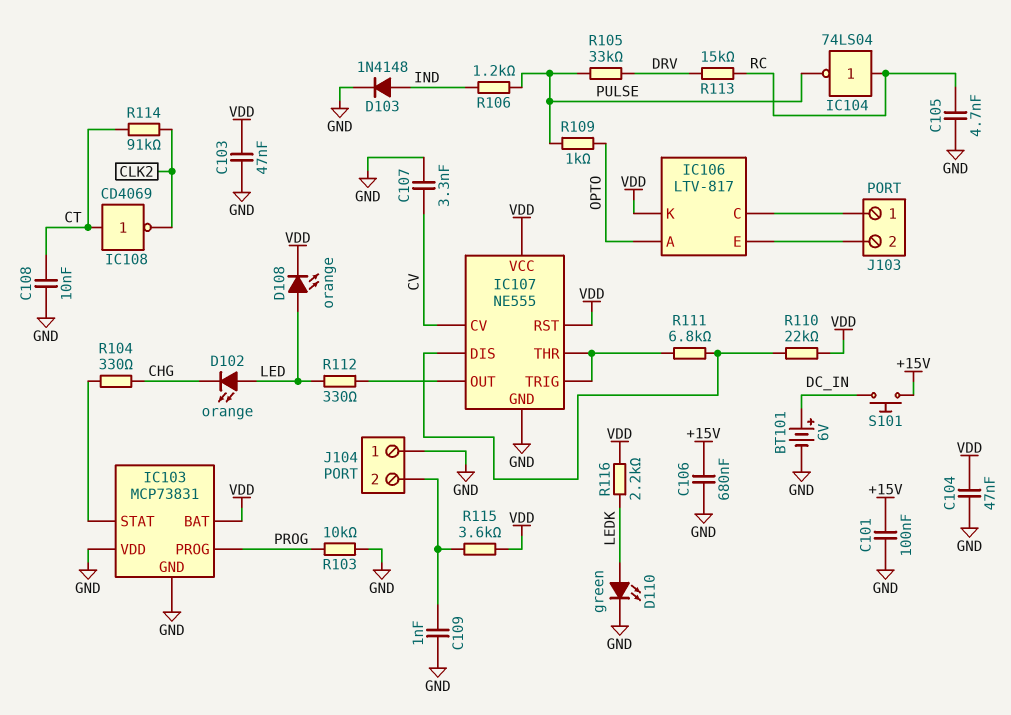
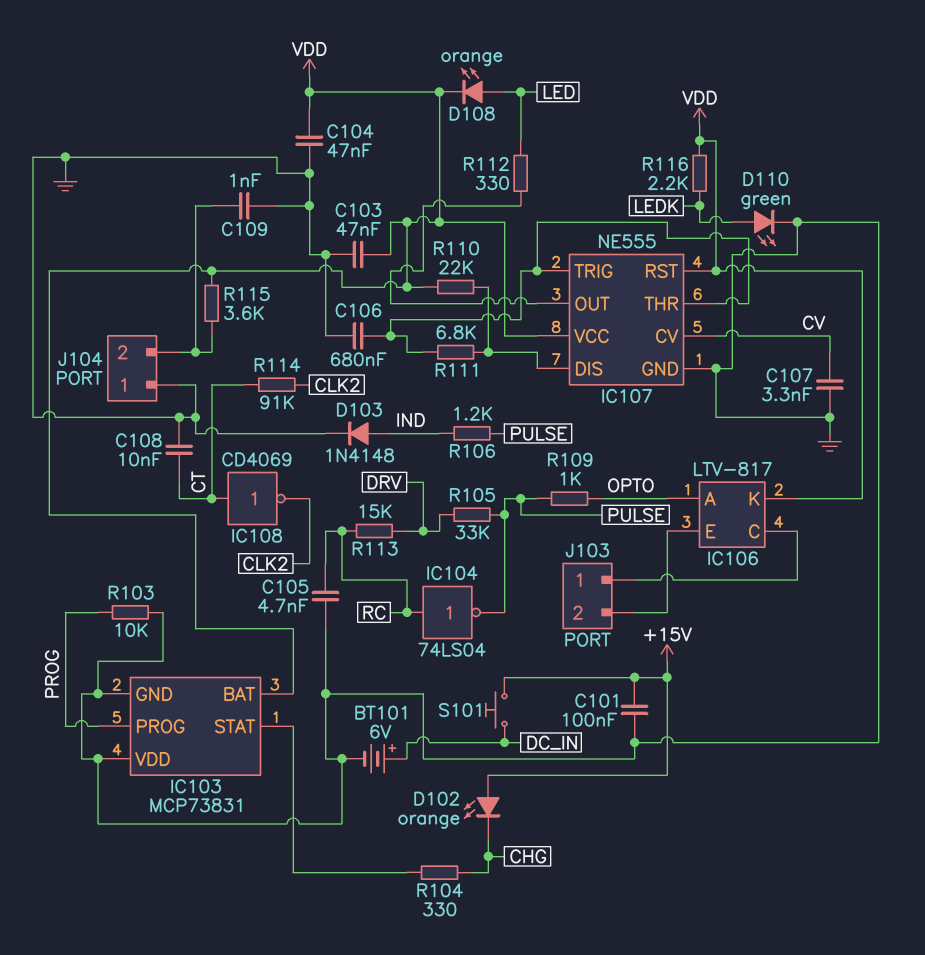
C106: 680nF (+15V, GND) -> 680nF (GND, IC107/THR)
D102: LED orange (A LED, K CHG) -> LED orange (A +15V, K CHG)

